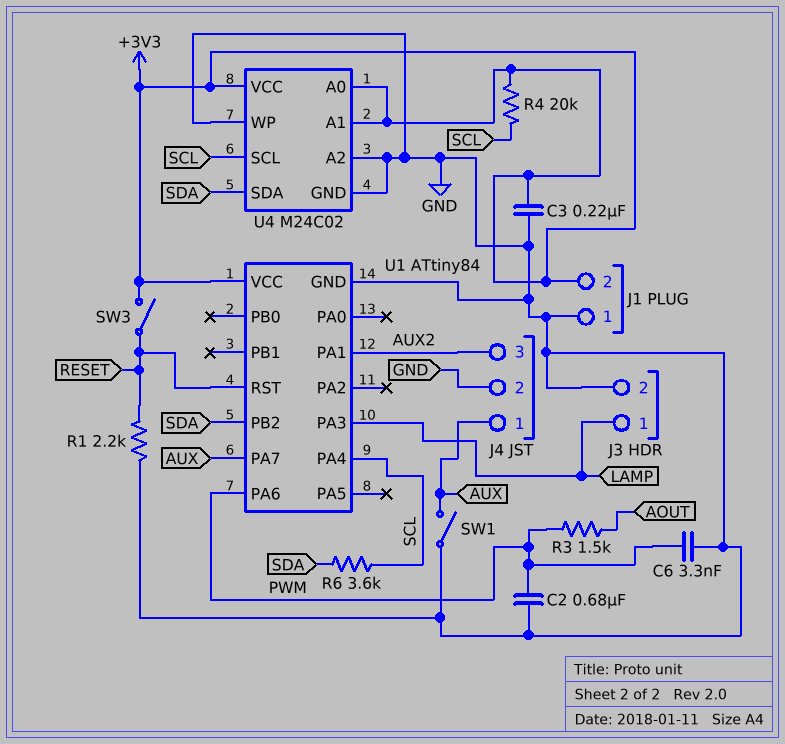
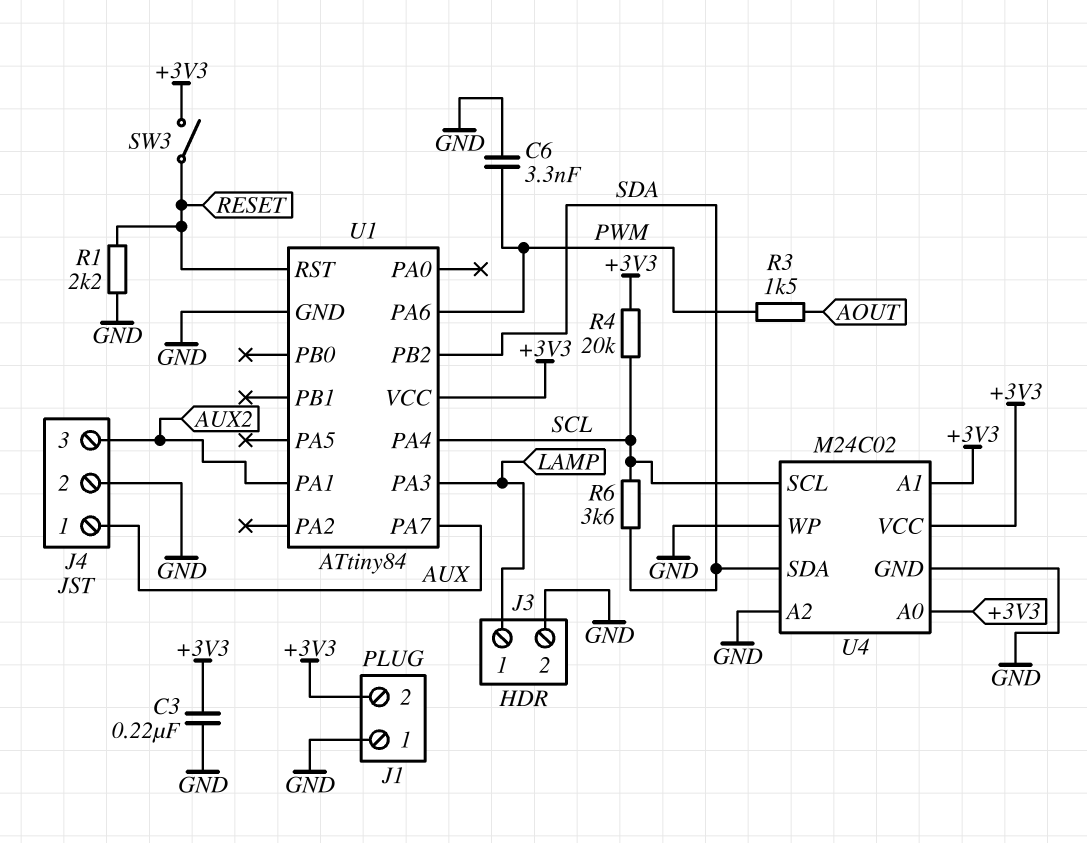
C2: 680nF (GND, PWM) -> none
SW1: switch (AUX, GND) -> none

